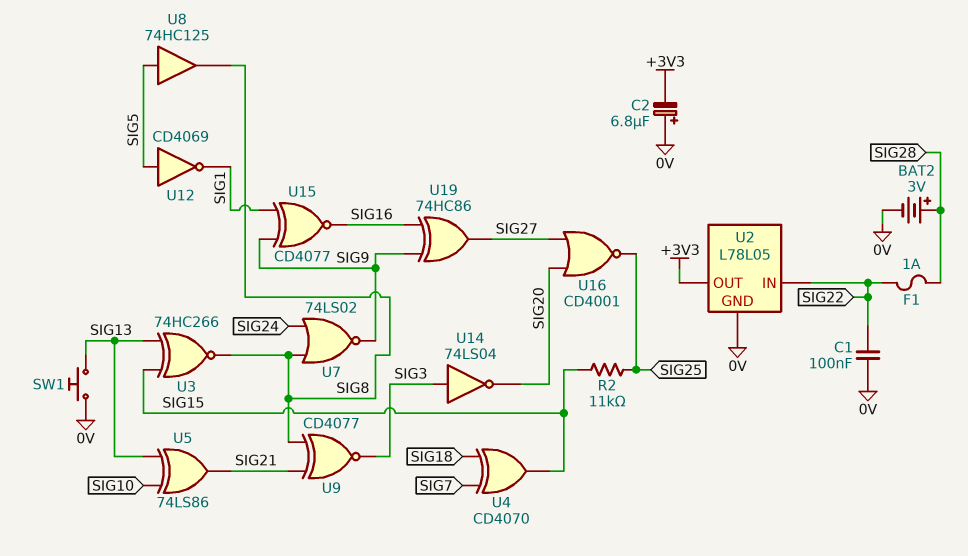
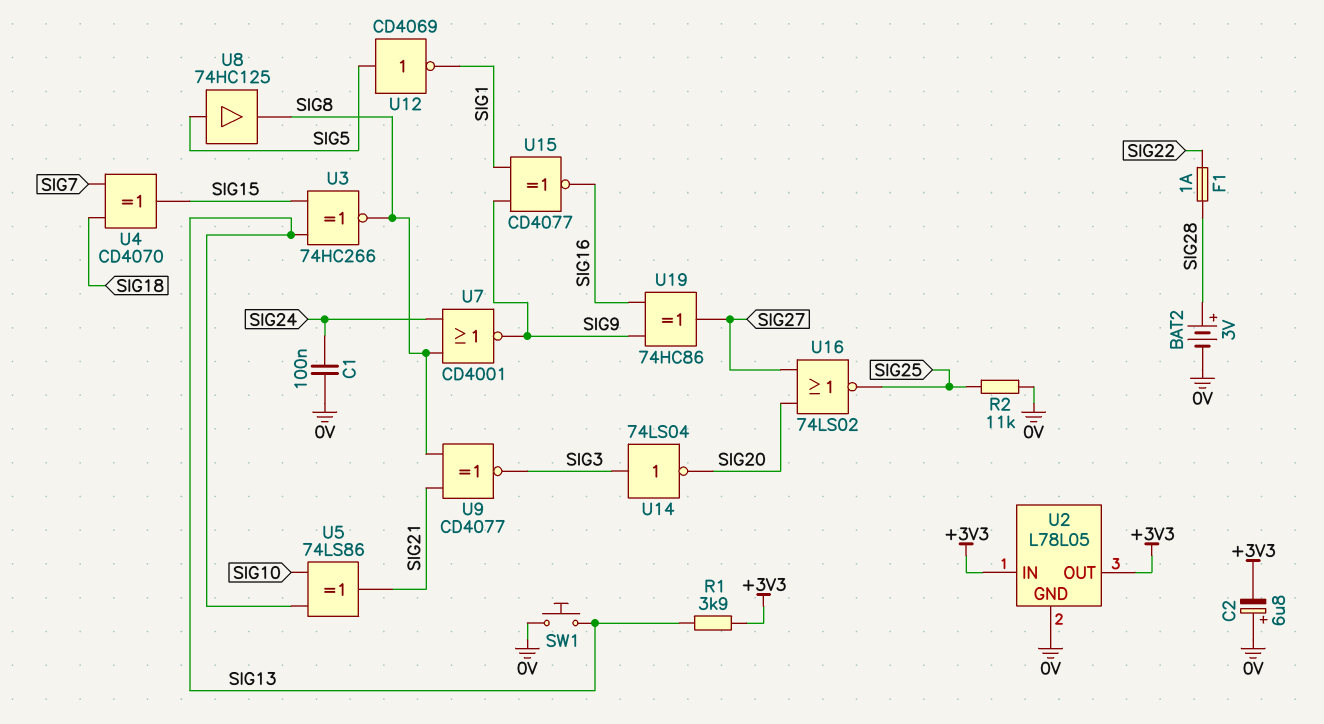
C1: 100nF (0V, SIG22) -> 100nF (0V, SIG24)
R1: none -> 3.9k (+3V3, SIG13)
R2: 11k (SIG15, SIG25) -> 11k (0V, SIG25)
U2 pin IN: SIG22 -> +3V3
U7: NOR 74LS02 (in SIG8, in SIG24, out SIG9) -> NOR CD4001 (in SIG8, in SIG24, out SIG9)
U16: NOR CD4001 (in SIG20, in SIG27, out SIG25) -> NOR 74LS02 (in SIG20, in SIG27, out SIG25)

